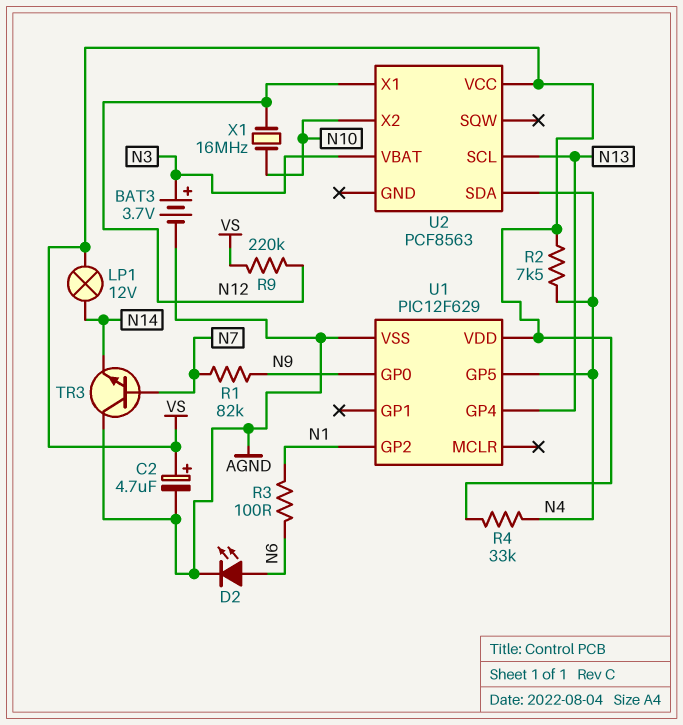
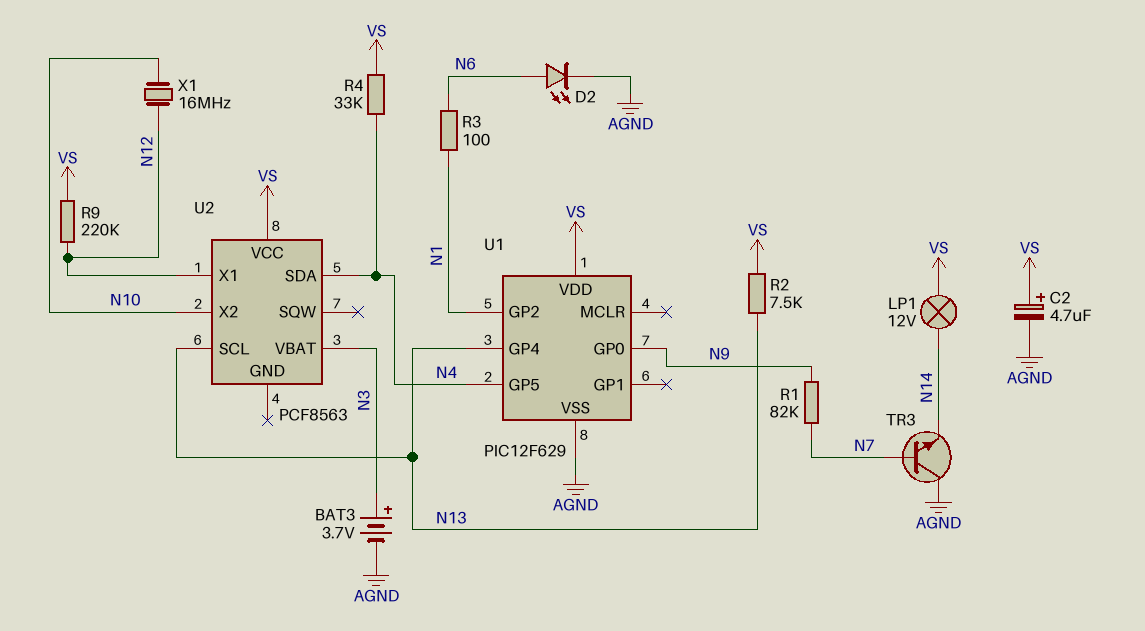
R2: 7.5k (N4, VS) -> 7.5k (N13, VS)

